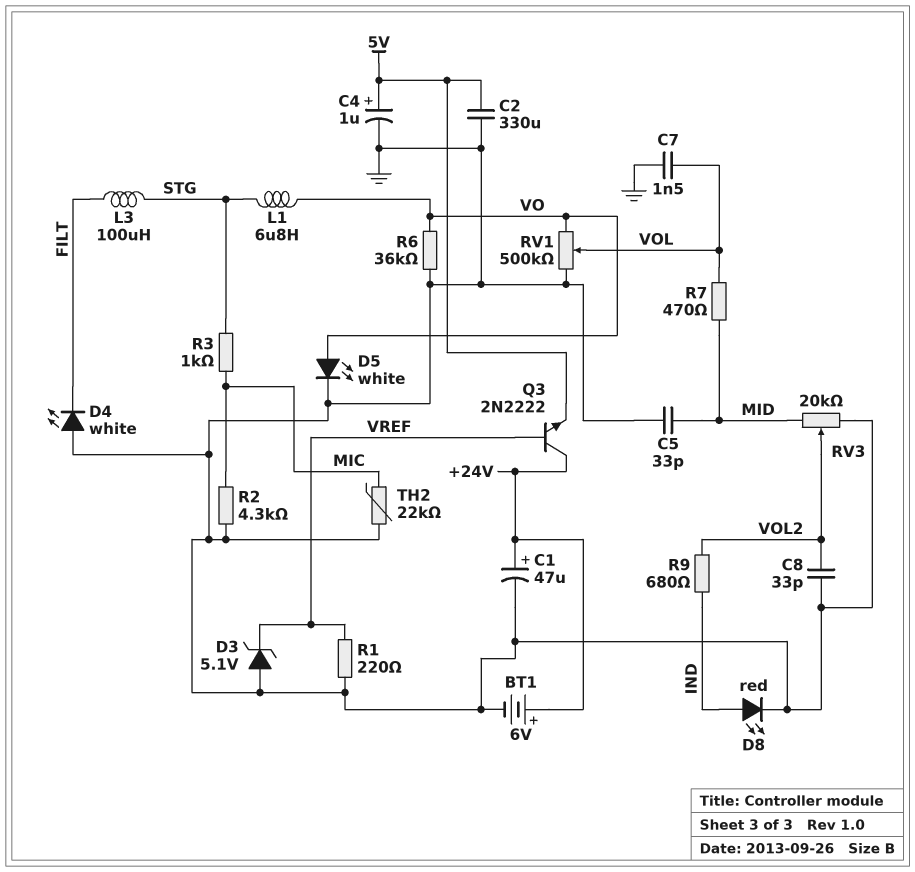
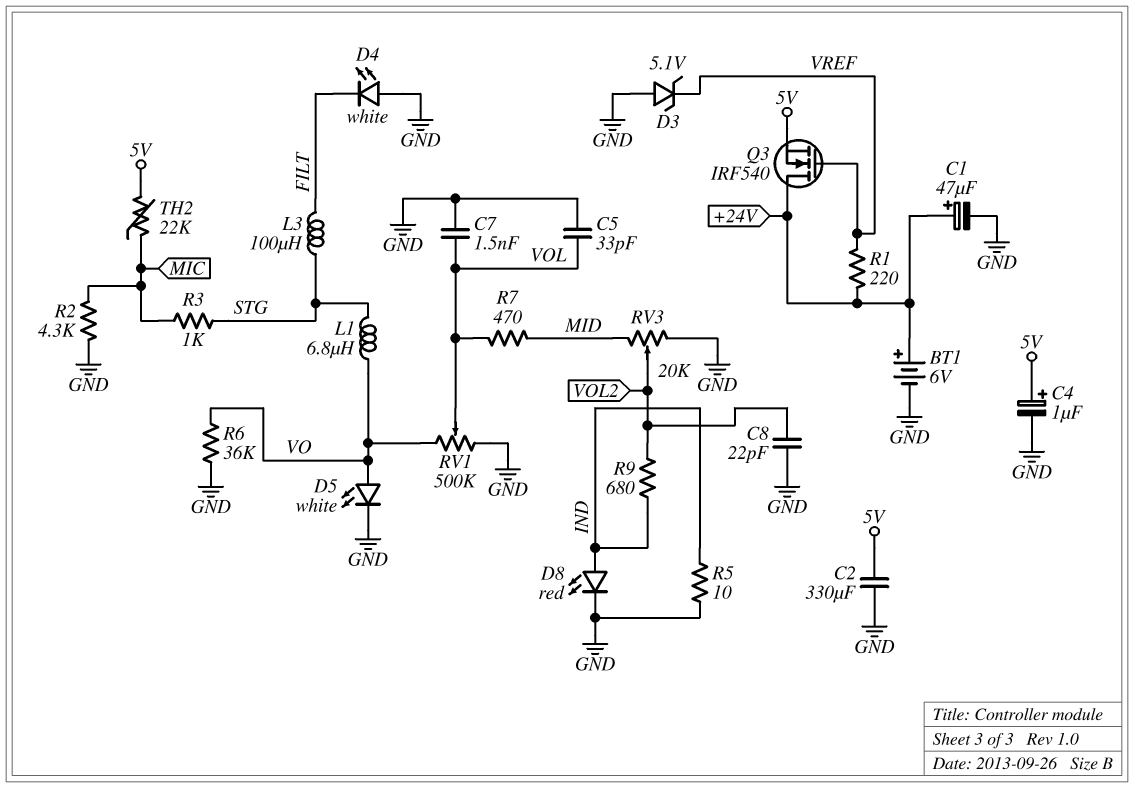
C5: 33pF (GND, MID) -> 33pF (GND, VOL)
C8: 33pF (GND, VOL2) -> 22pF (GND, VOL2)
Q3: NPN 2N2222 (B VREF, C +24V, E 5V) -> NMOS IRF540 (G VREF, D +24V, S 5V)
R1: 220 (GND, VREF) -> 220 (+24V, VREF)
R5: none -> 10 (GND, IND)
TH2: 22k (GND, MIC) -> 22k (5V, MIC)

